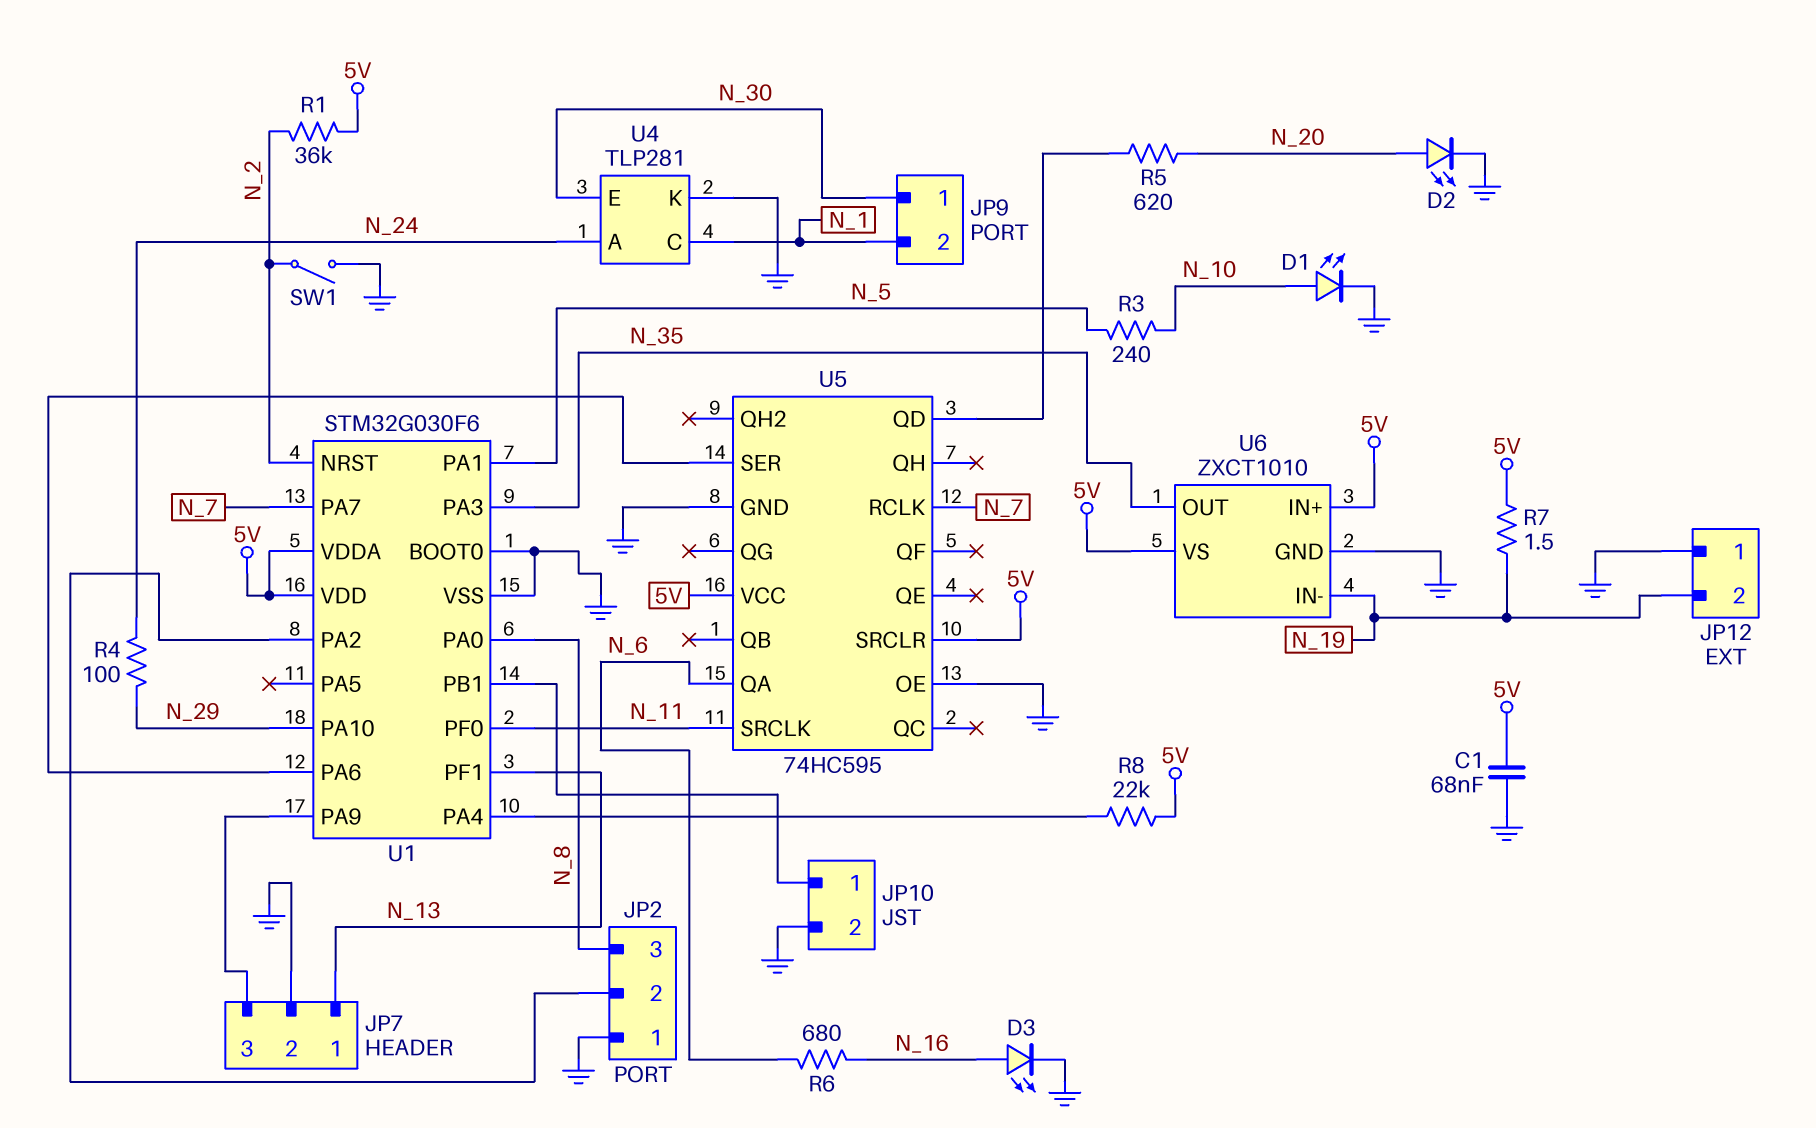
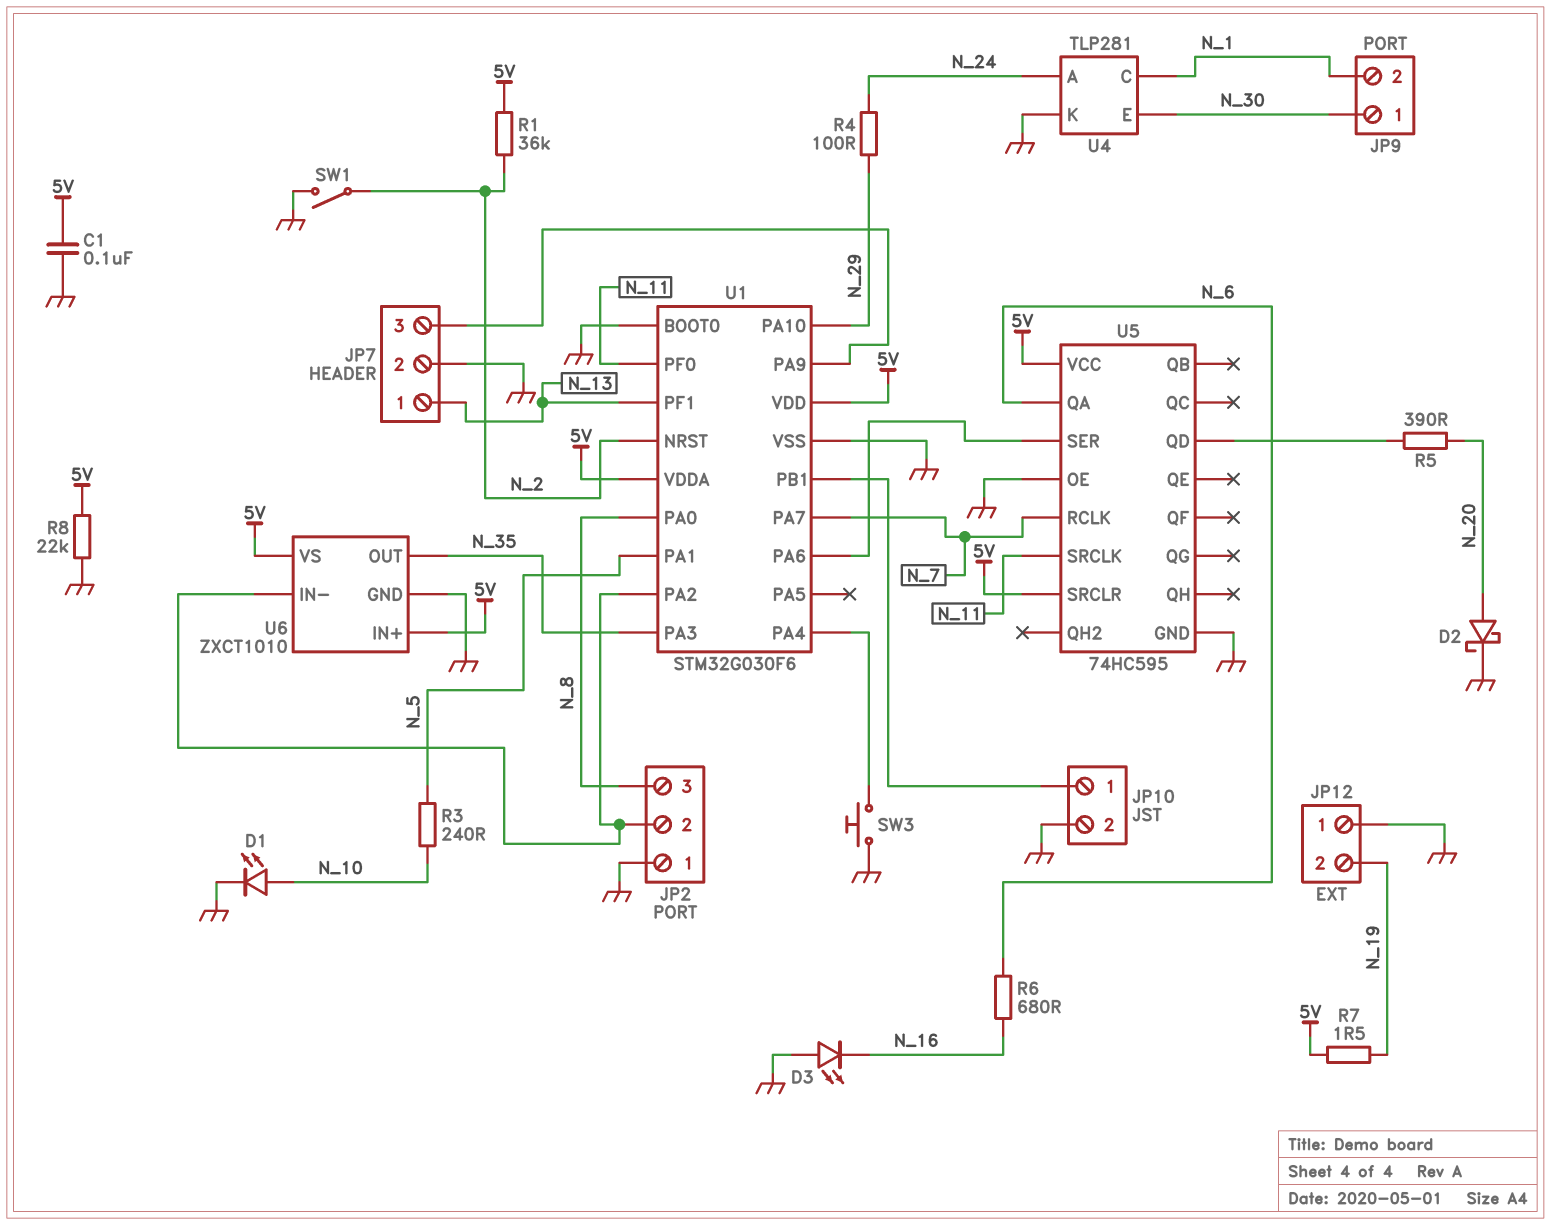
C1: 68nF (5V, GND) -> 100nF (5V, GND)
D2: LED (A N_20, K GND) -> schottky (A N_20, K GND)
D3: LED (A N_16, K GND) -> LED (A GND, K N_16)
R5: 620 (N_20, U5/QD) -> 390 (N_20, U5/QD)
R8: 22k (5V, U1/PA4) -> 22k (5V, GND)
SW3: none -> button (GND, U1/PA4)
U6 pin IN-: N_19 -> JP2/2

